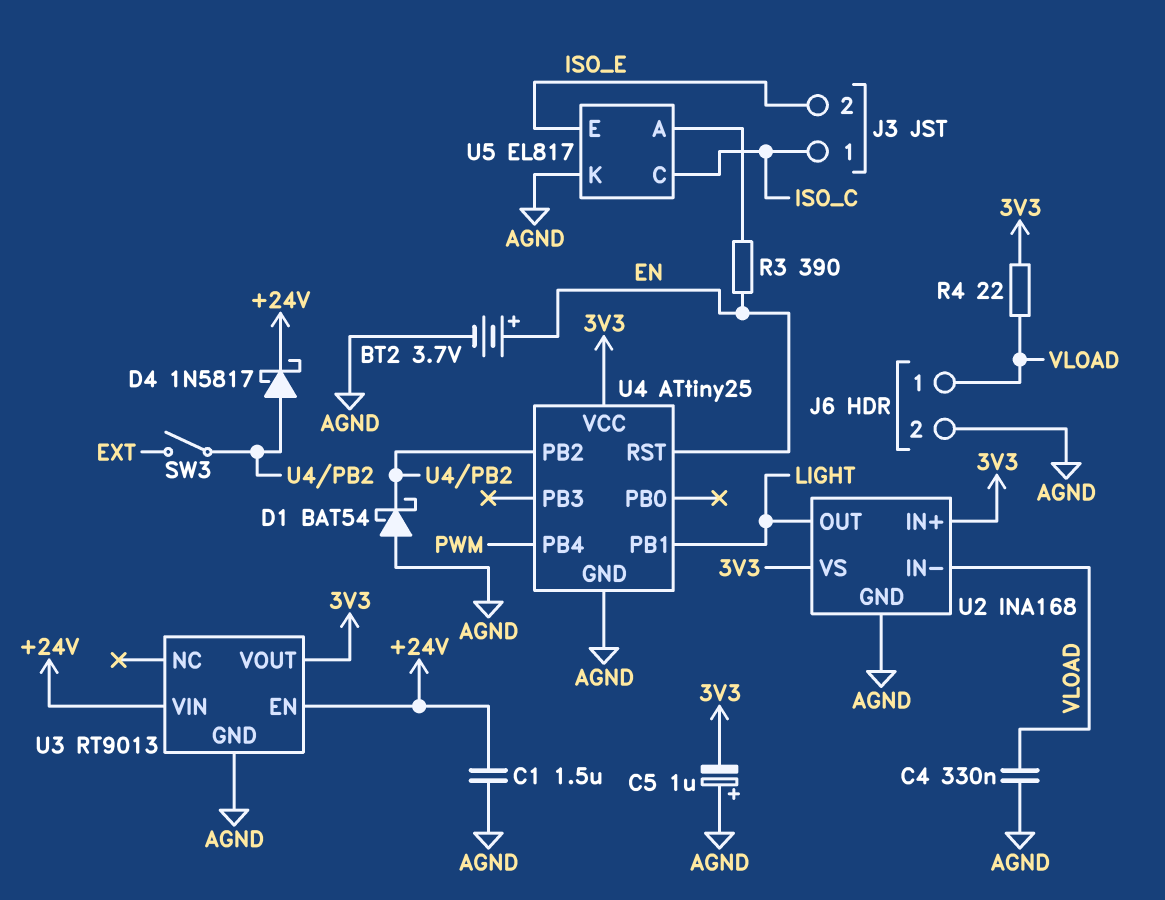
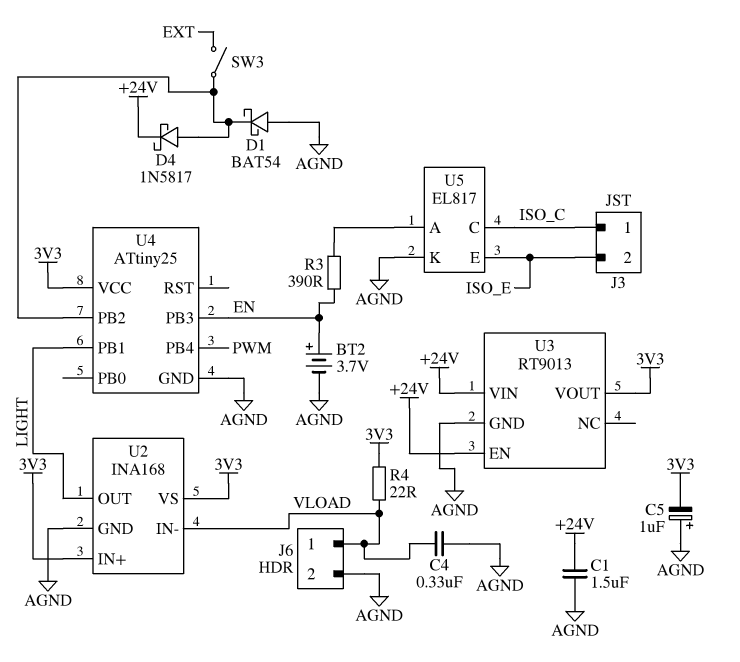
U4 pin PB3: none -> EN
U4 pin RST: EN -> none

